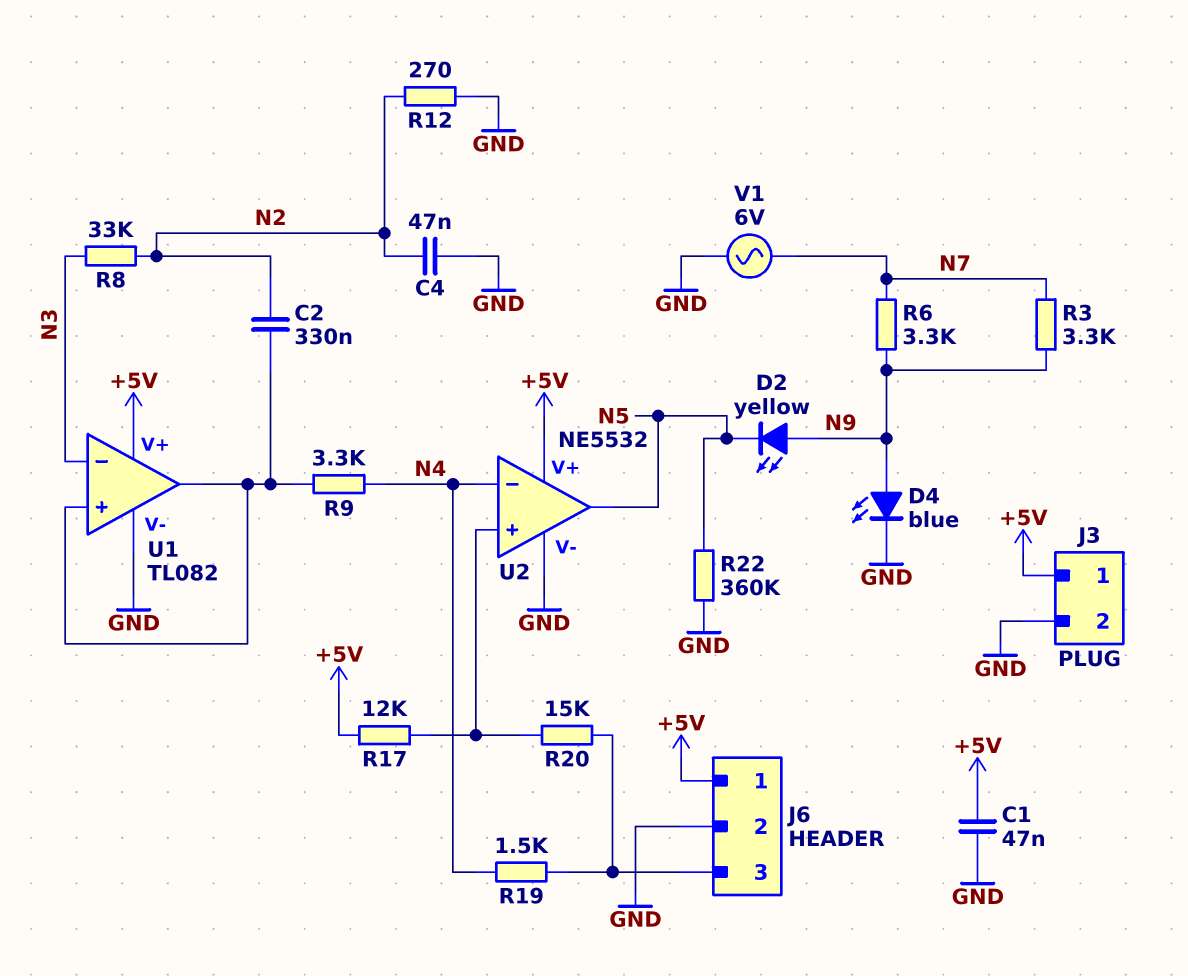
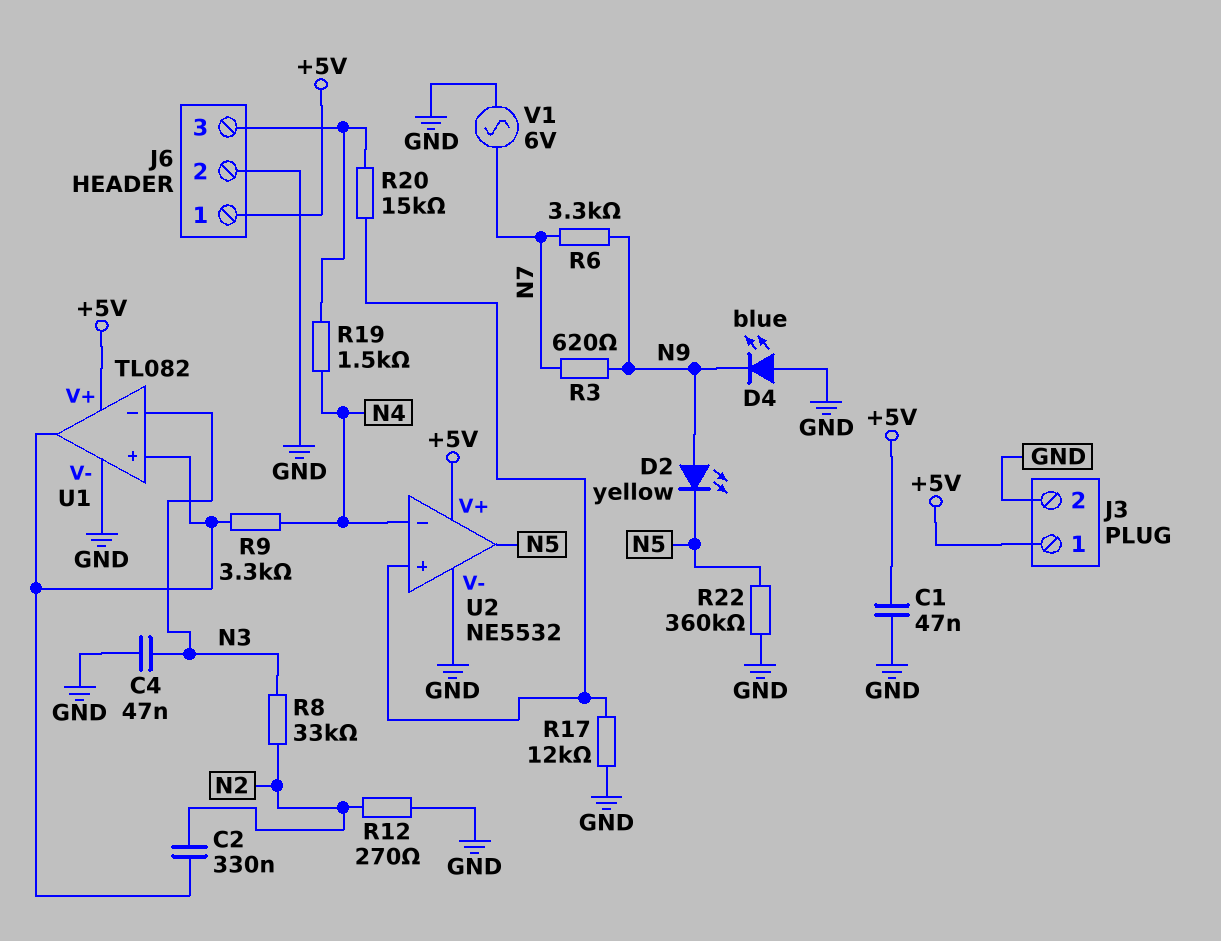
C4: 47nF (GND, N2) -> 47nF (GND, N3)
D4: LED blue (A N9, K GND) -> LED blue (A GND, K N9)
R3: 3.3k (N7, N9) -> 620 (N7, N9)
R17: 12k (+5V, U2/in+) -> 12k (GND, U2/in+)

